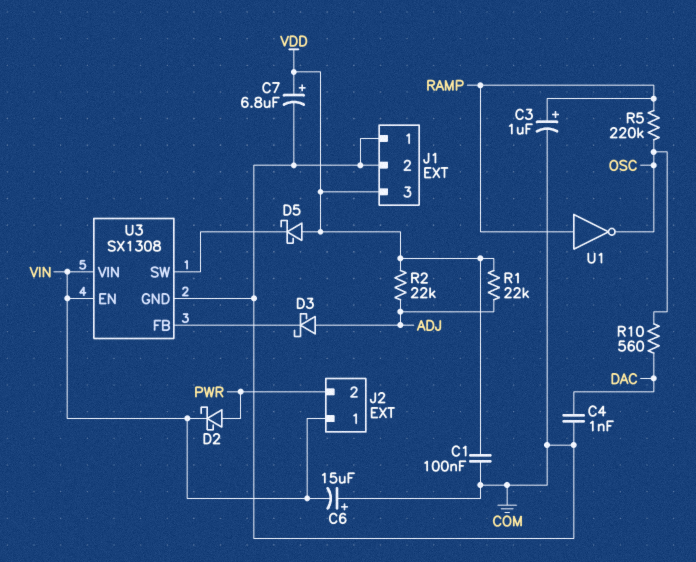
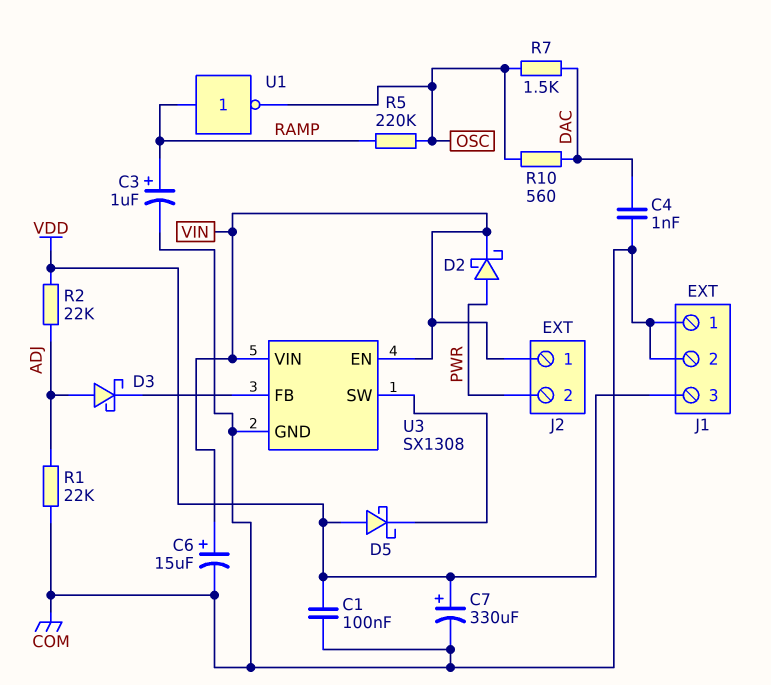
C6: 15uF (plus COM, minus VIN) -> 15uF (plus VIN, minus COM)
C7: 6.8uF (plus VDD, minus COM) -> 330uF (plus VDD, minus COM)
R1: 22k (ADJ, VDD) -> 22k (ADJ, COM)
R7: none -> 1.5k (DAC, OSC)

